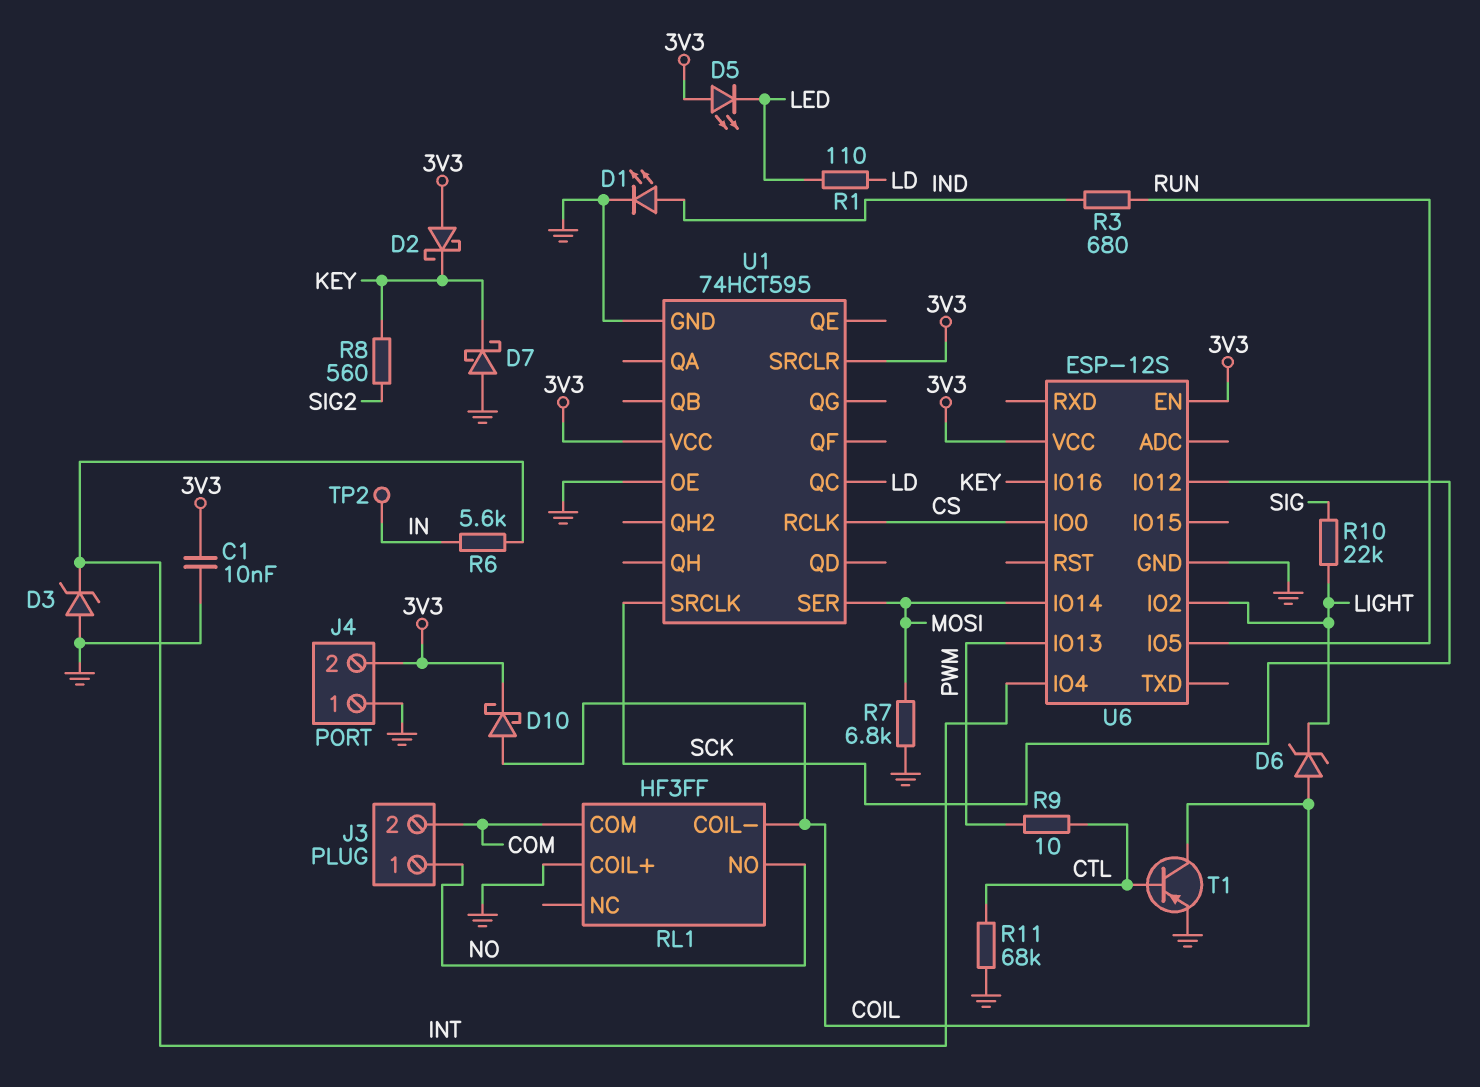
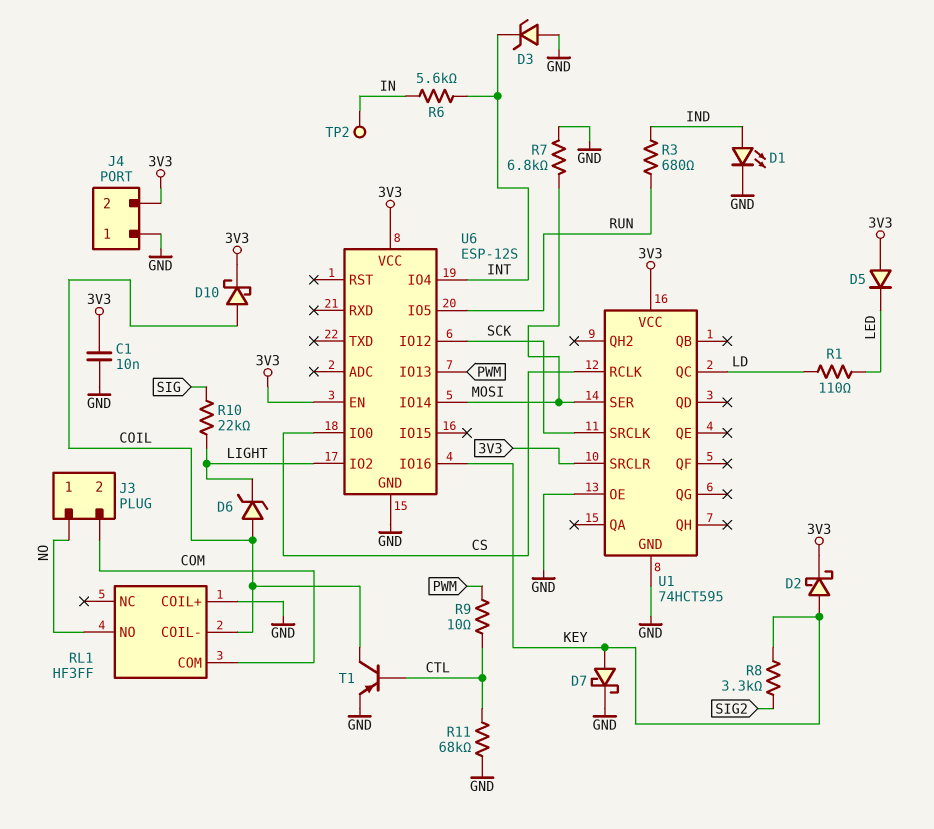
D2: schottky (A 3V3, K KEY) -> schottky (A KEY, K 3V3)
D5: LED (A 3V3, K LED) -> diode (A 3V3, K LED)
D7: schottky (A GND, K KEY) -> schottky (A KEY, K GND)
R8: 560 (KEY, SIG2) -> 3.3k (KEY, SIG2)

